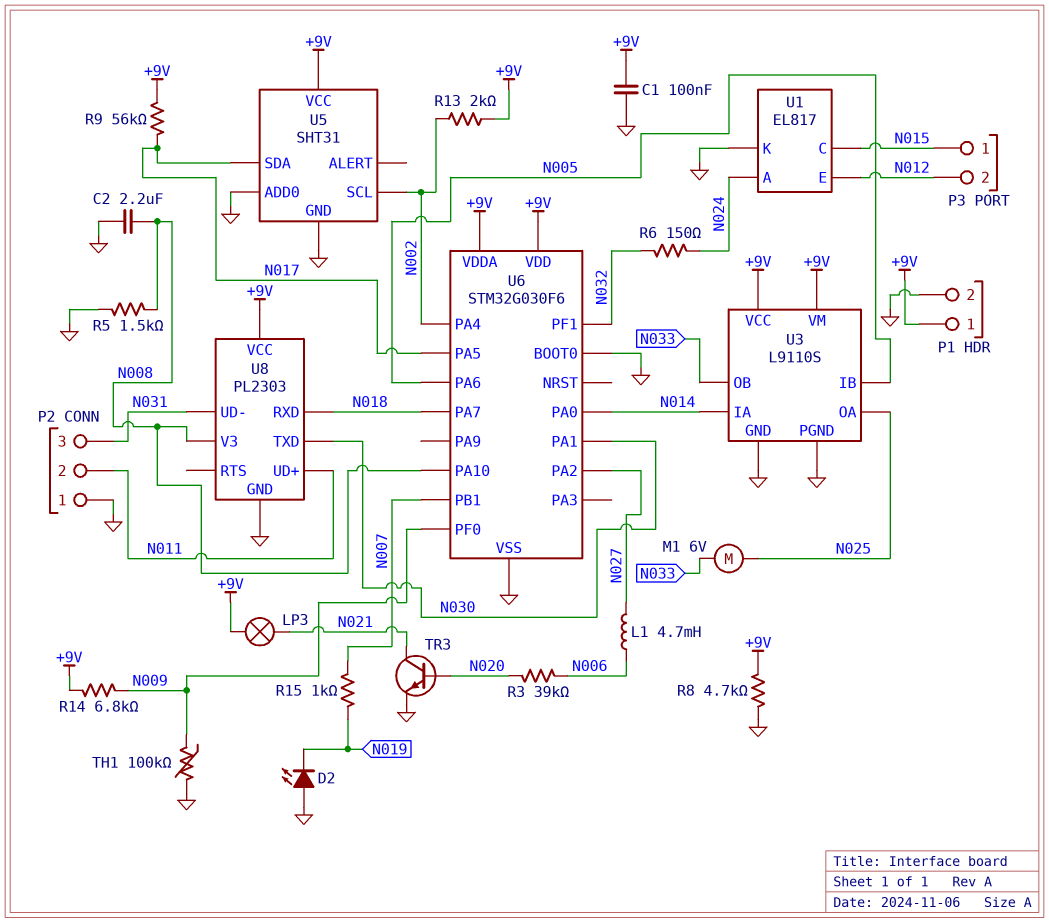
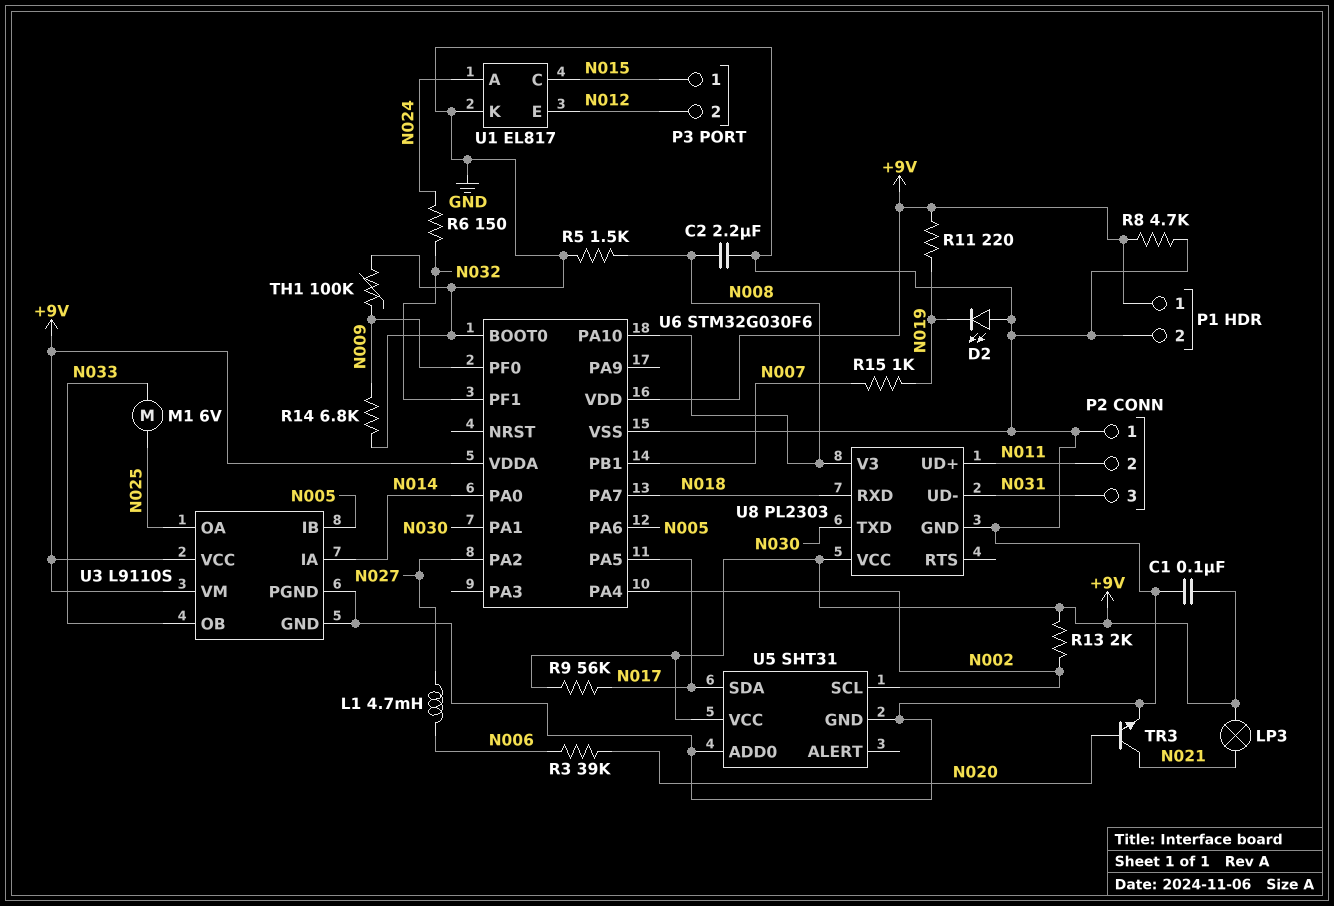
R11: none -> 220 (+9V, N019)
R14: 6.8k (+9V, N009) -> 6.8k (GND, N009)

